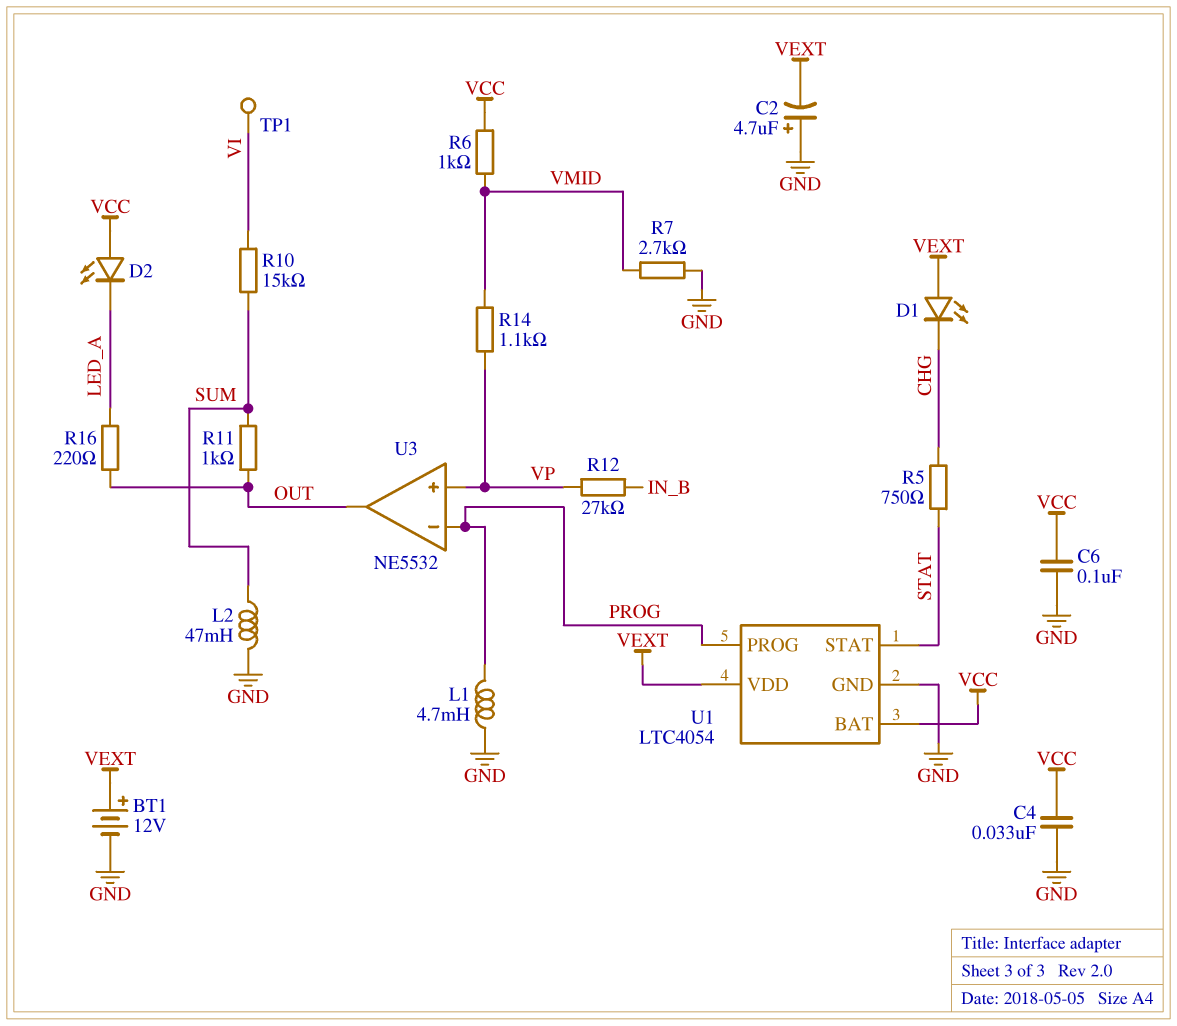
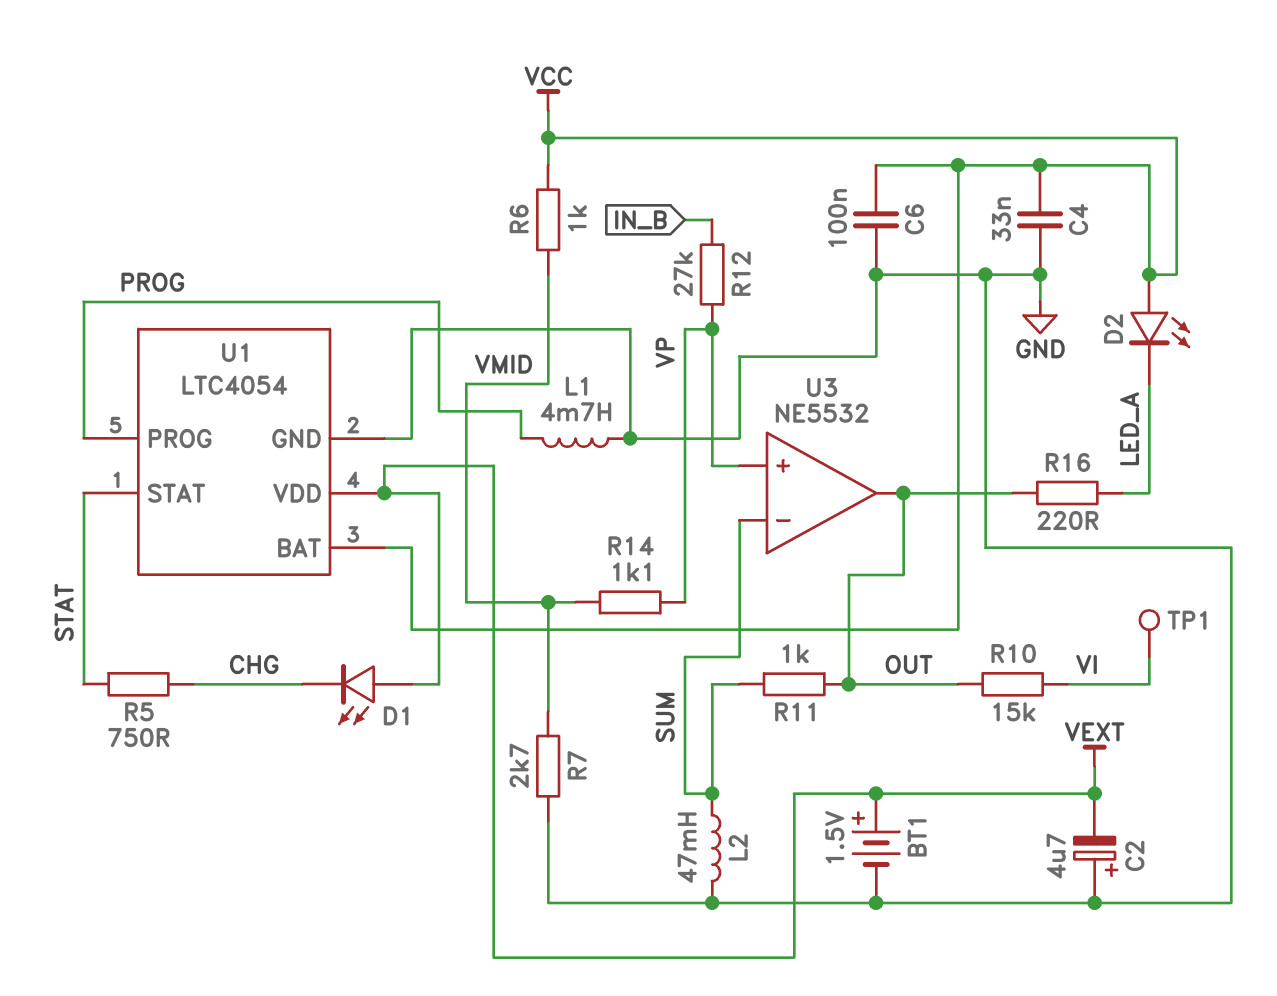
BT1: 12V (plus VEXT, minus GND) -> 1.5V (plus VEXT, minus GND)
R10: 15k (SUM, VI) -> 15k (OUT, VI)
U3 pin in-: PROG -> SUM

